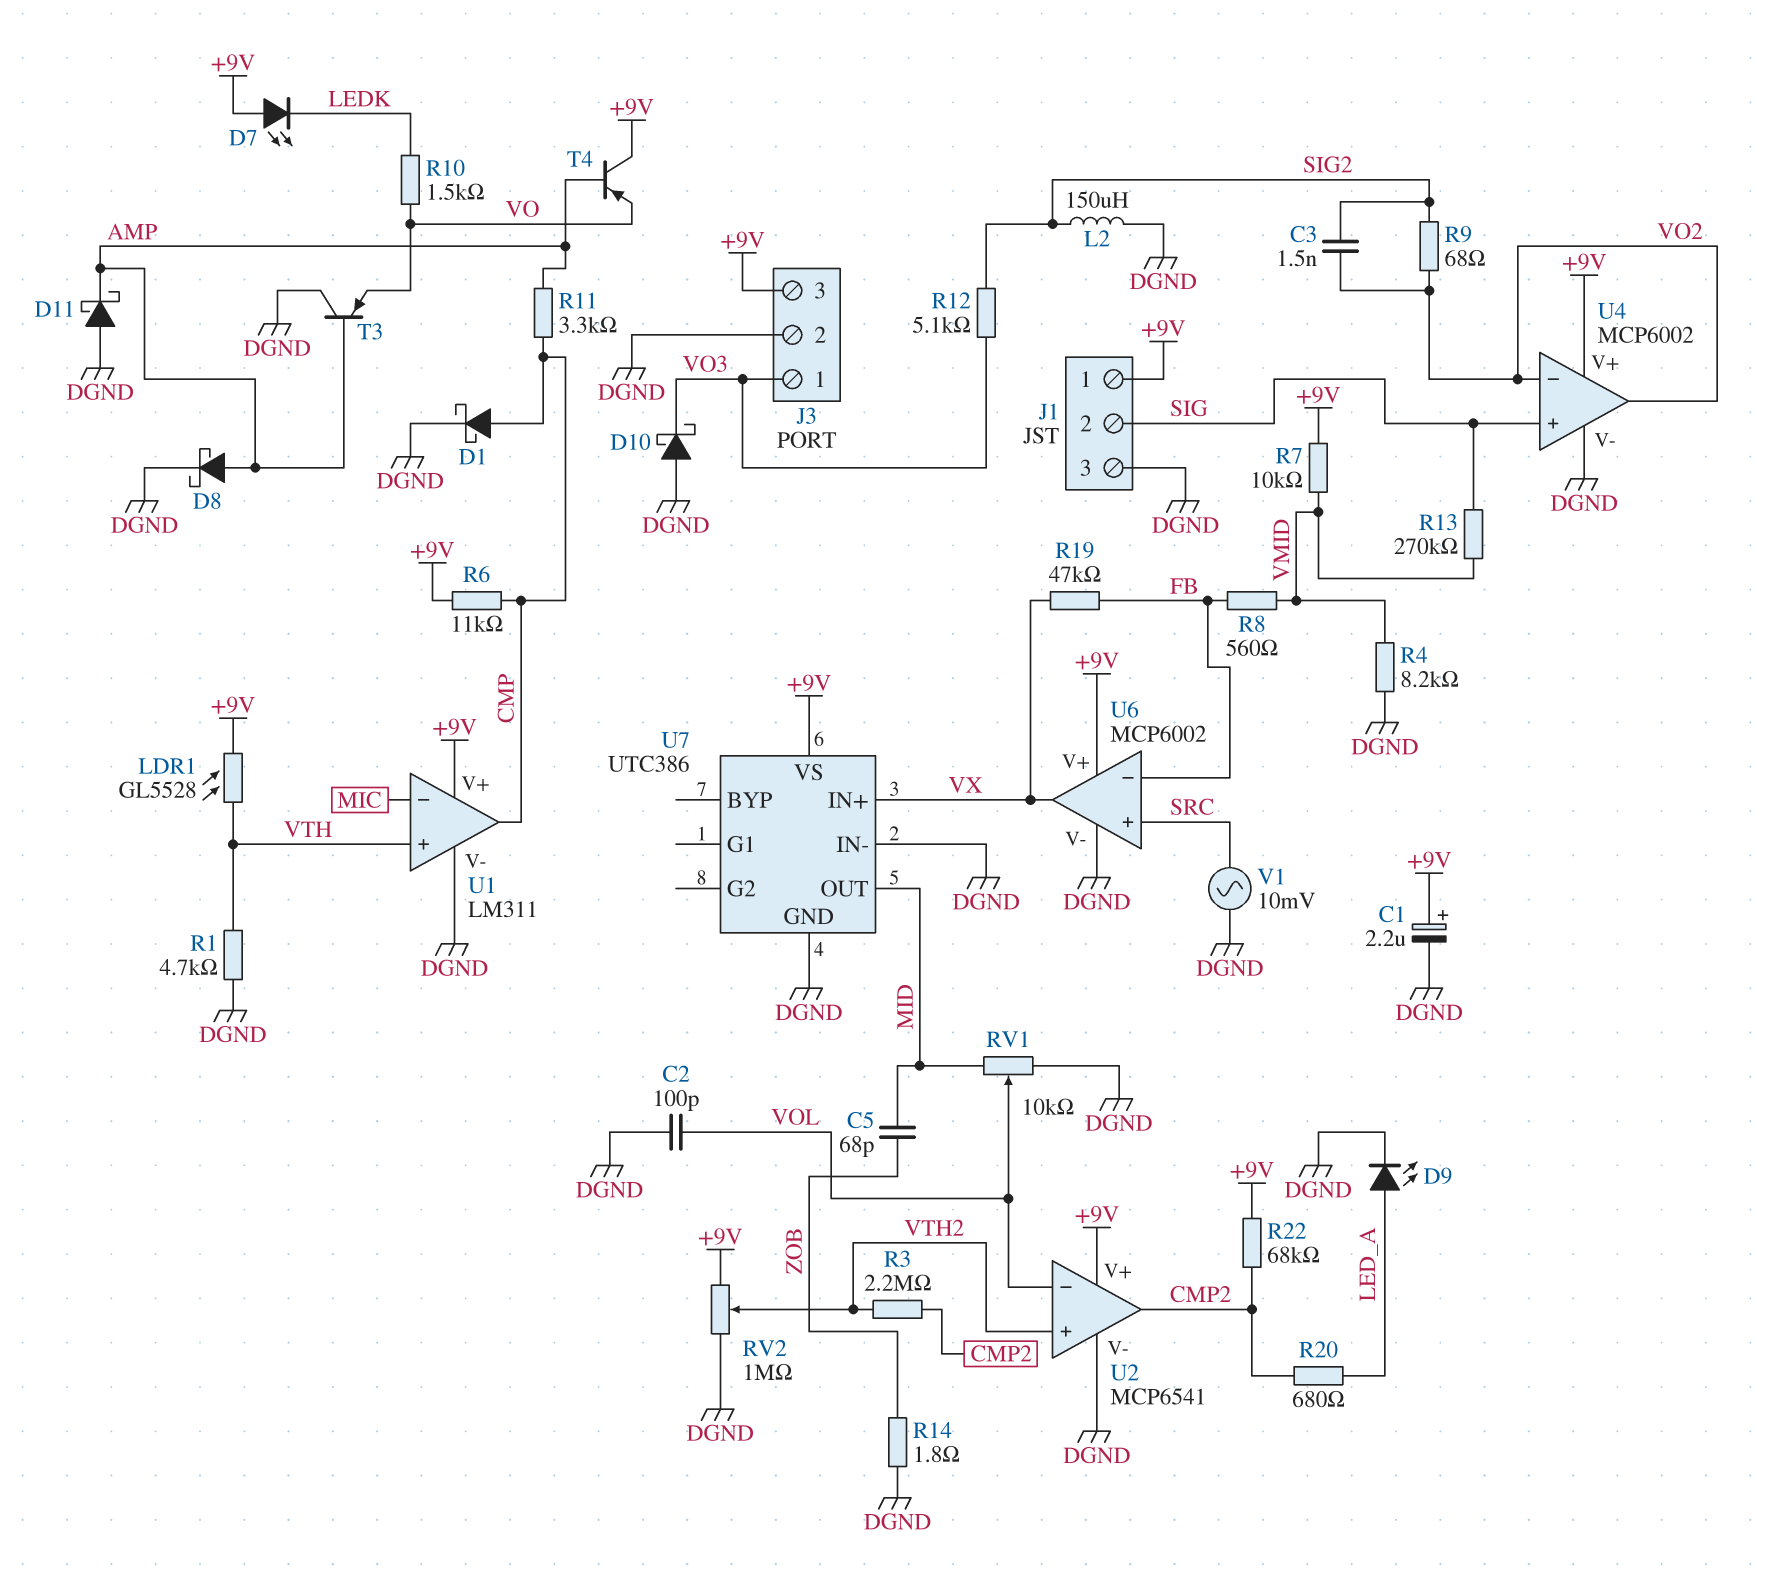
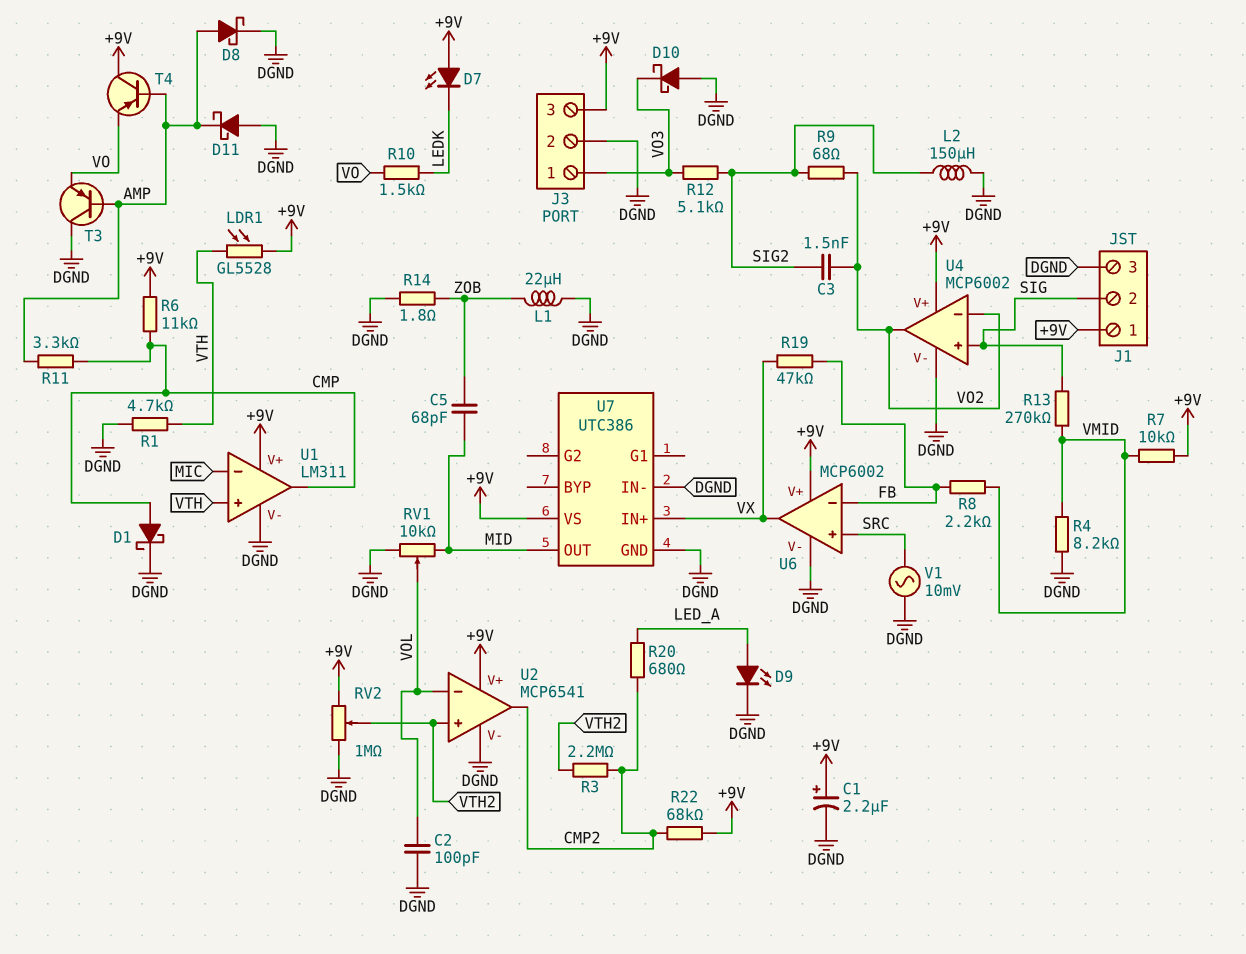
L1: none -> 22uH (DGND, ZOB)
R8: 560 (FB, VMID) -> 2.2k (FB, VMID)

